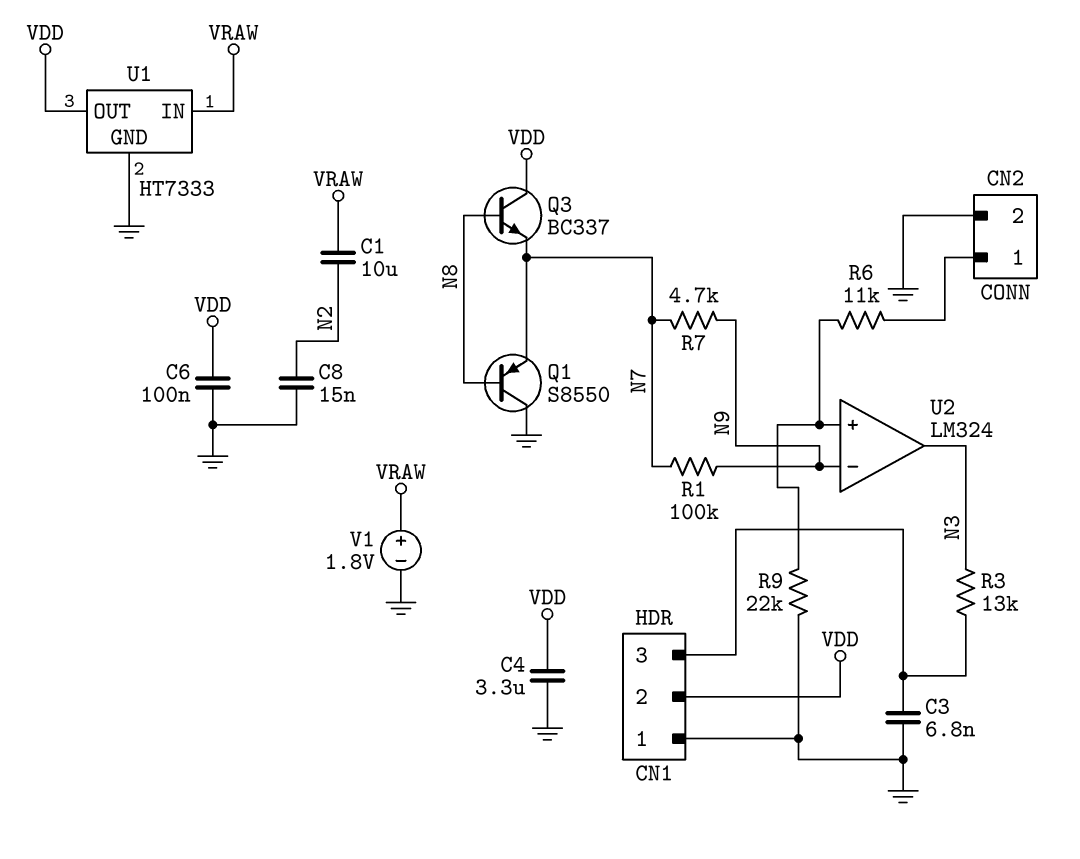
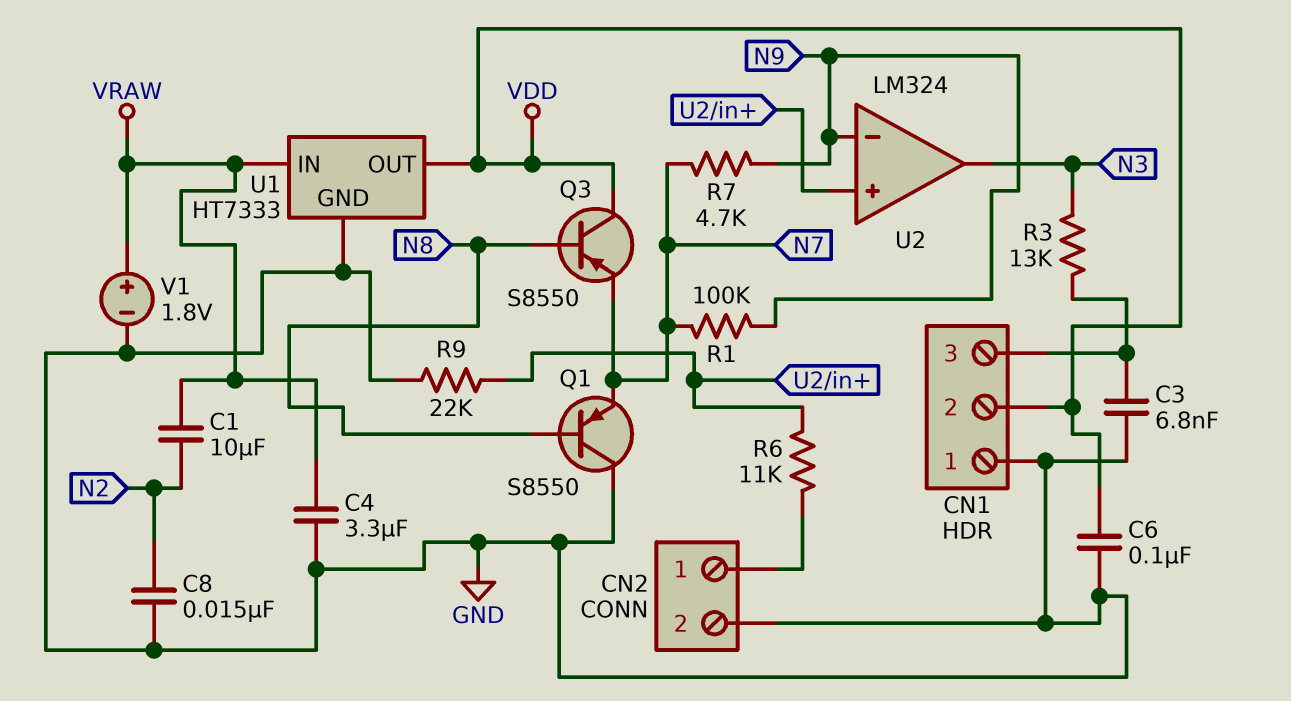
C4: 3.3uF (GND, VDD) -> 3.3uF (GND, VRAW)
Q3: NPN BC337 (B N8, C VDD, E N7) -> PNP S8550 (B N8, C VDD, E N7)

